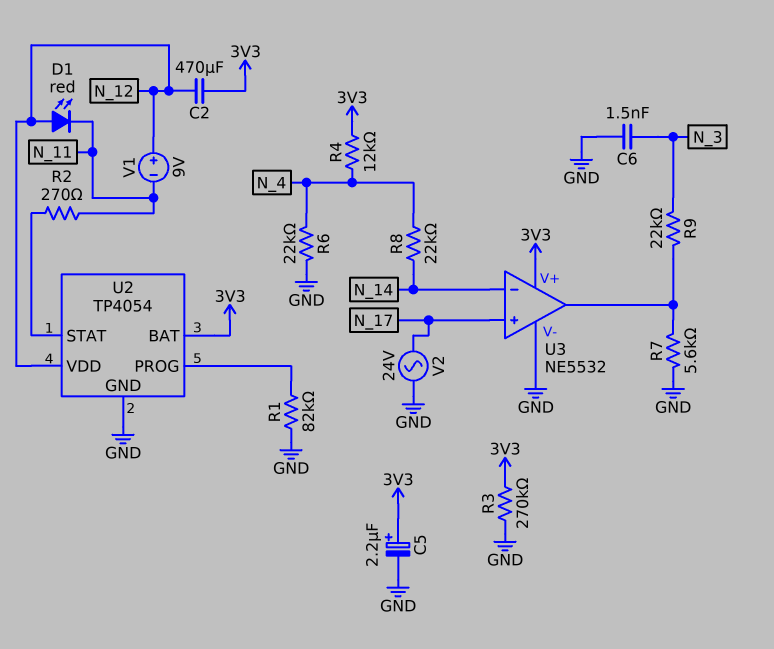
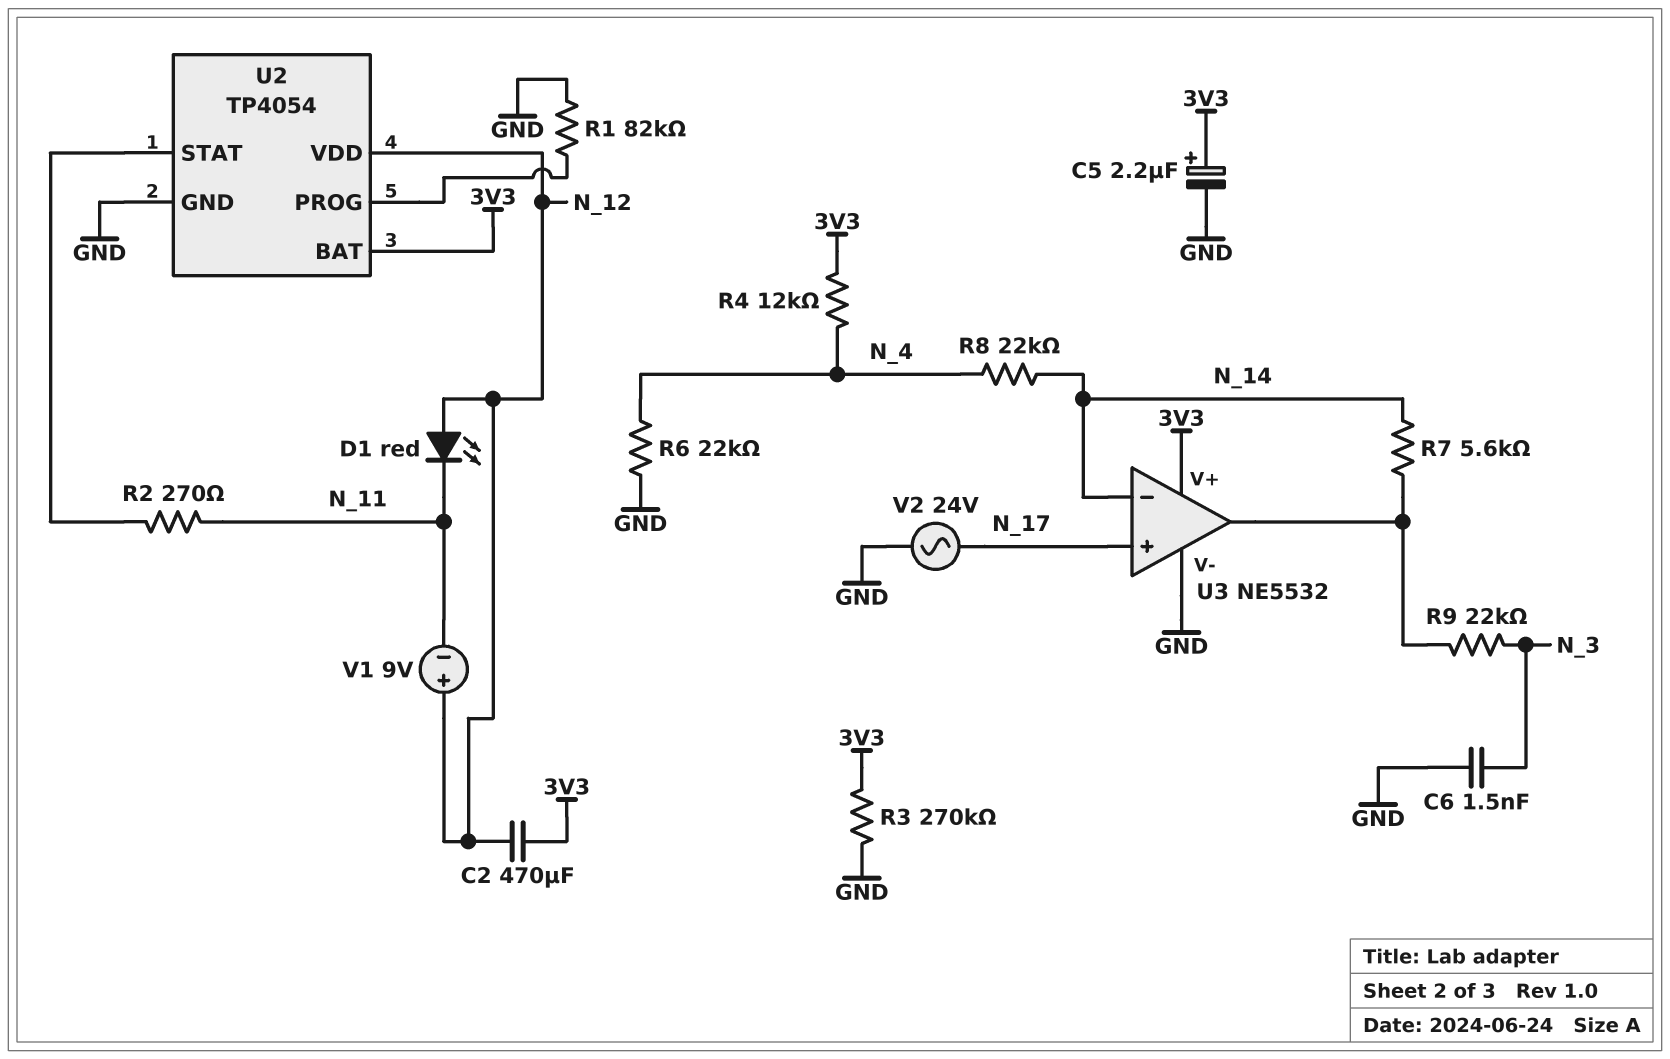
R7: 5.6k (GND, U3/out) -> 5.6k (N_14, U3/out)

